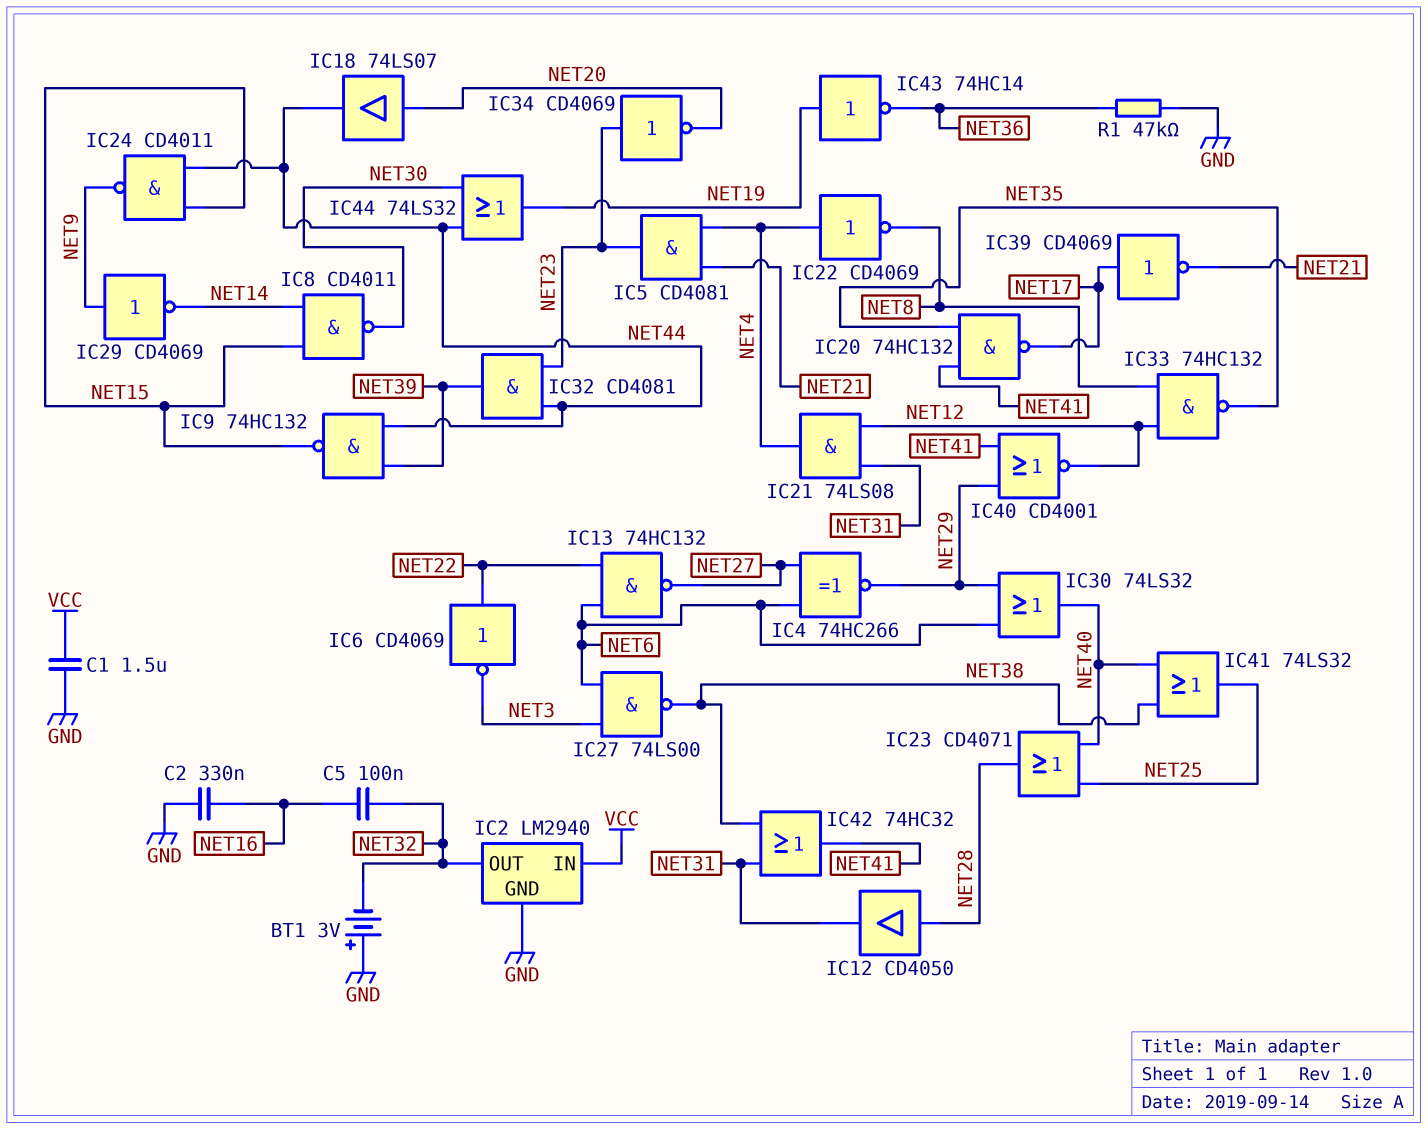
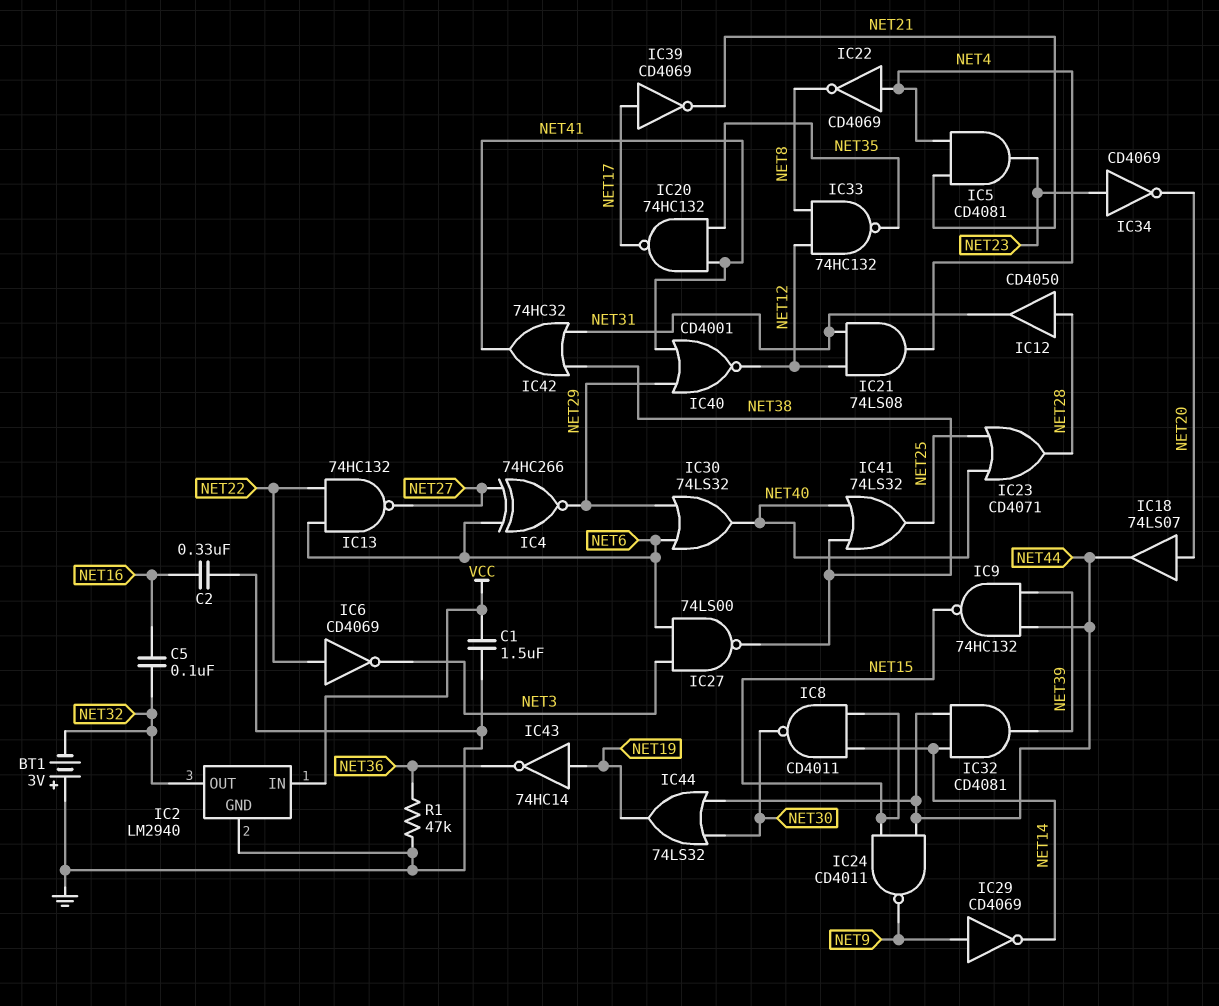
IC32: AND CD4081 (in NET23, in NET44, out NET39) -> AND CD4081 (in NET14, in NET44, out NET39)

